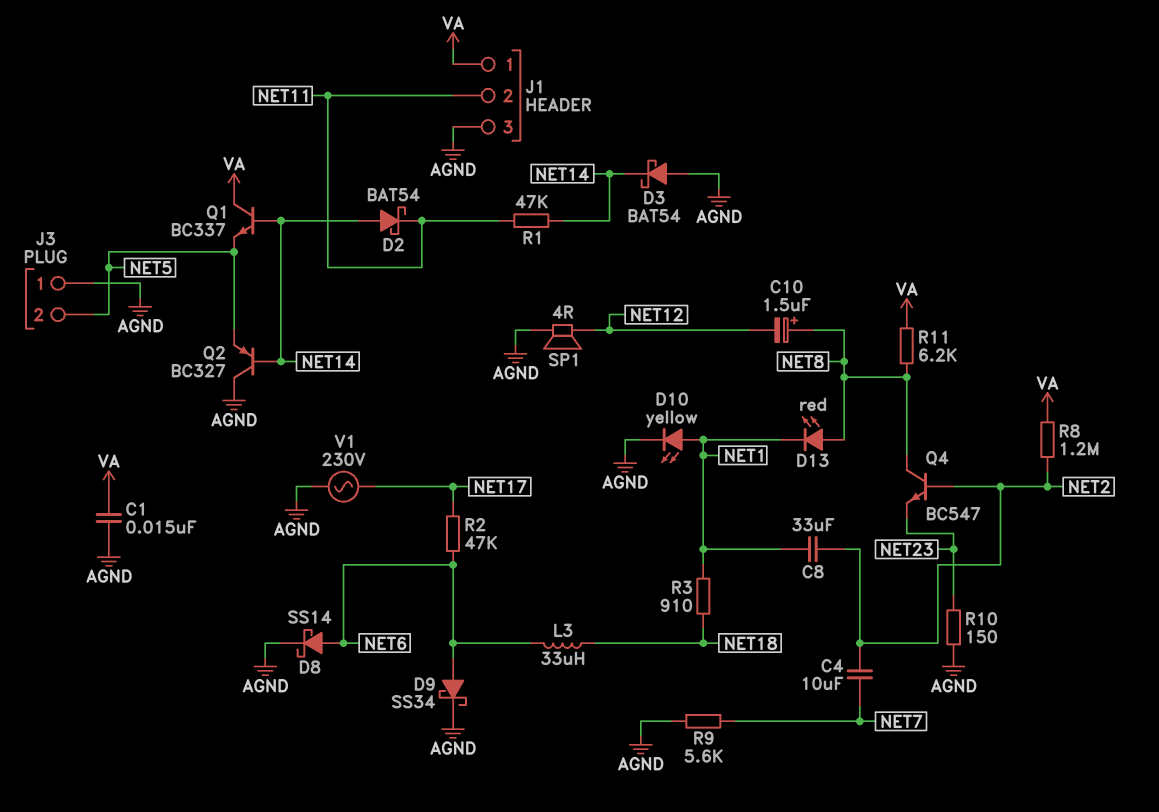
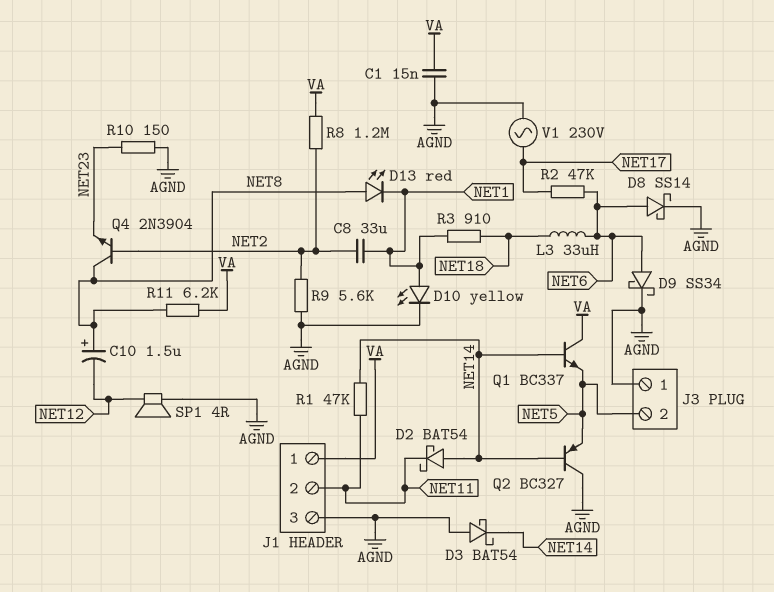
C4: 10uF (NET2, NET7) -> none
Q4: NPN BC547 (B NET2, C NET8, E NET23) -> NPN 2N3904 (B NET2, C NET8, E NET23)
R9: 5.6k (AGND, NET7) -> 5.6k (AGND, NET2)

